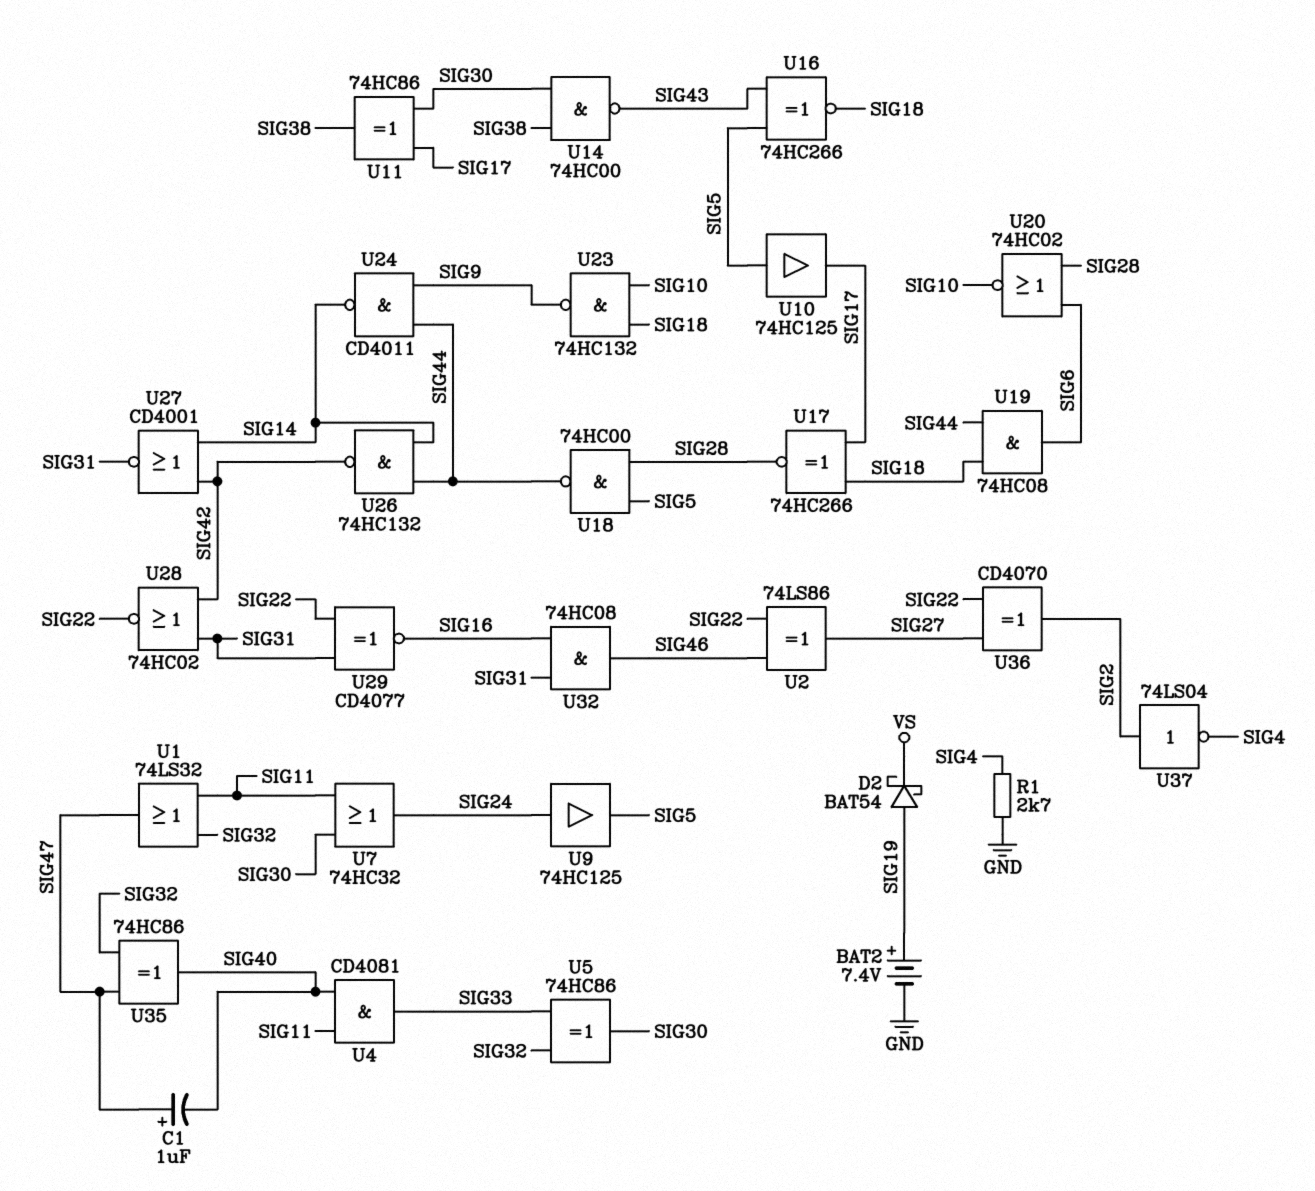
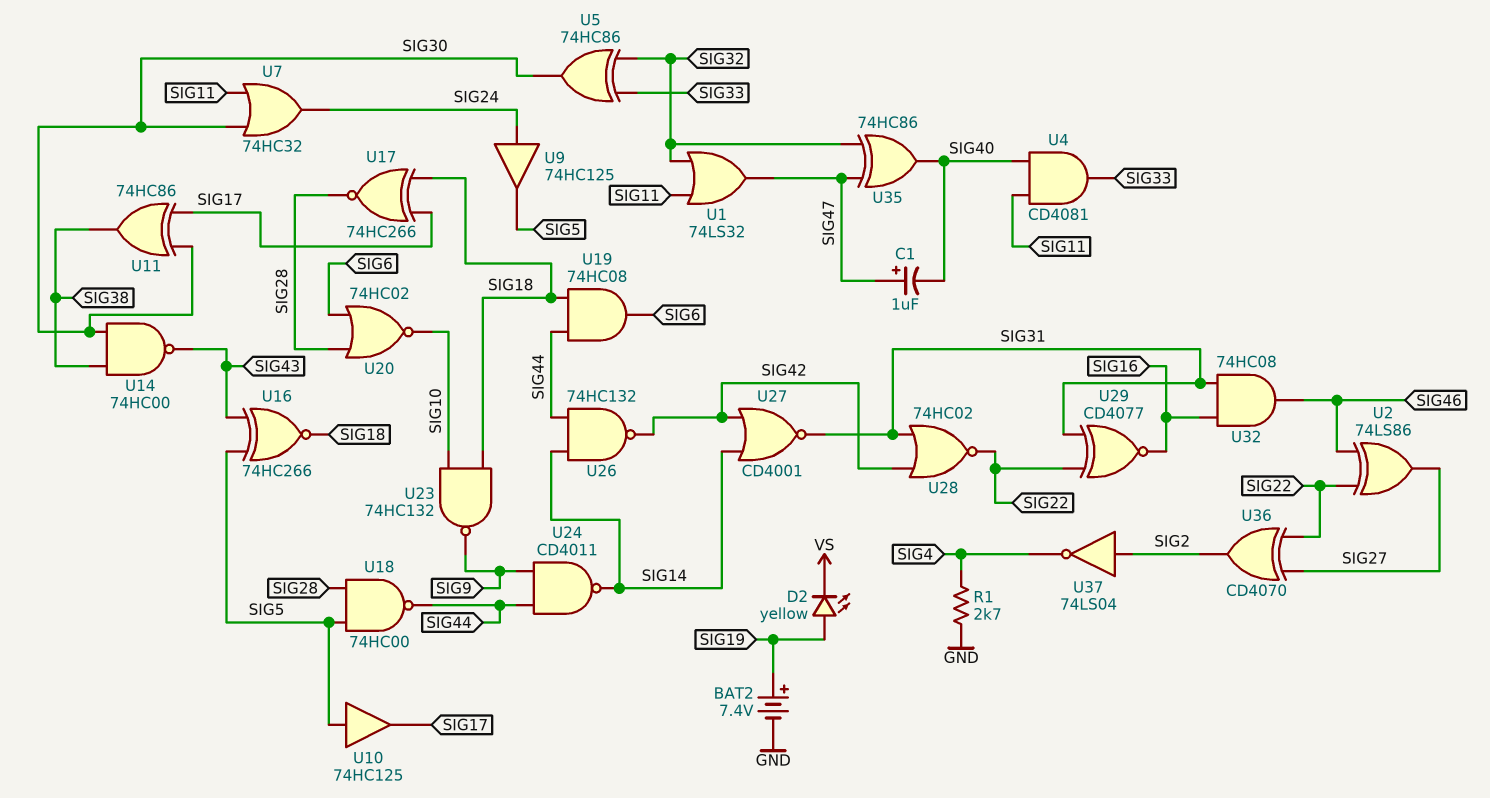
D2: schottky BAT54 (A SIG19, K VS) -> LED yellow (A SIG19, K VS)

